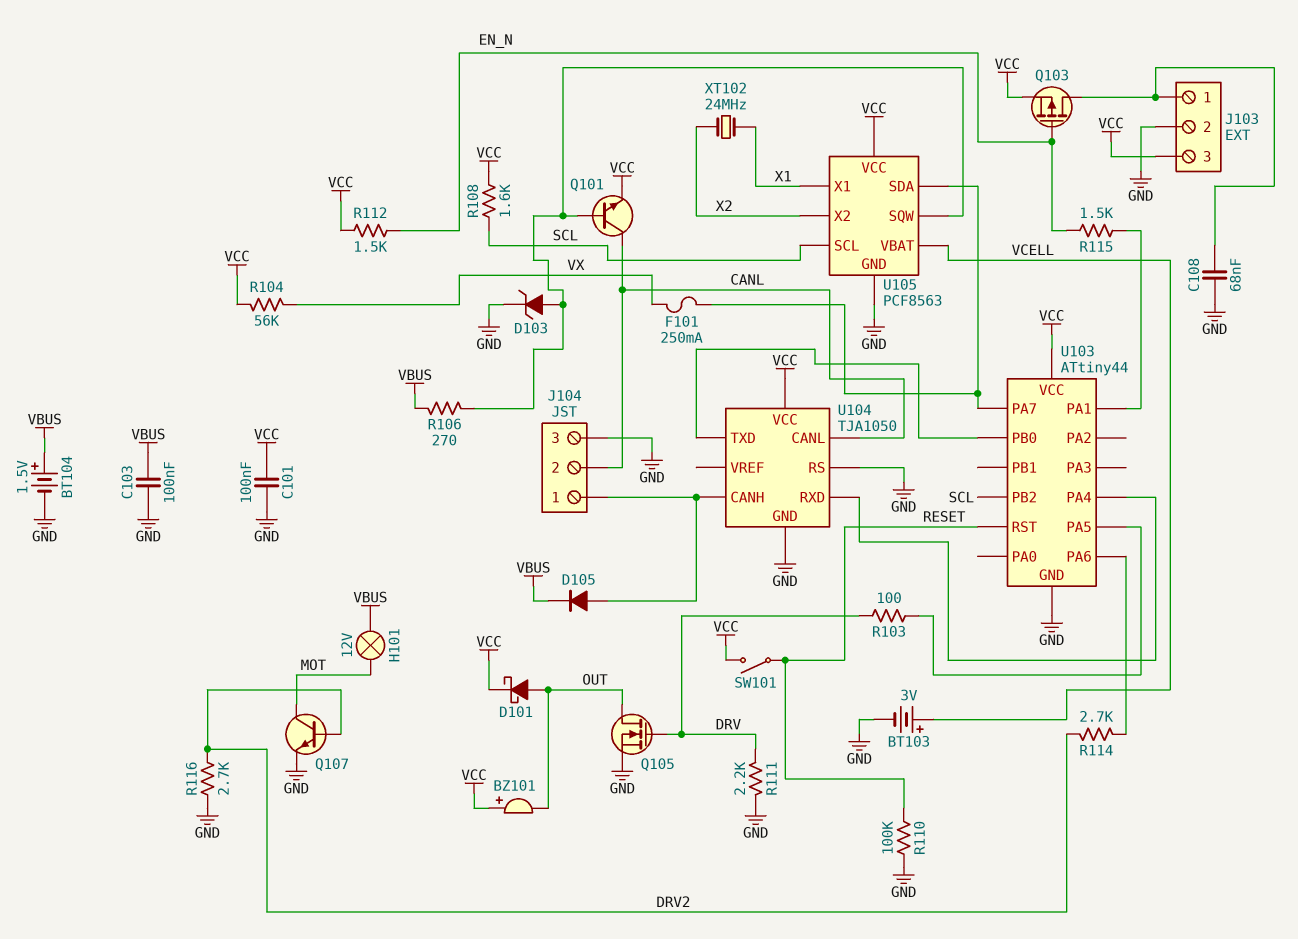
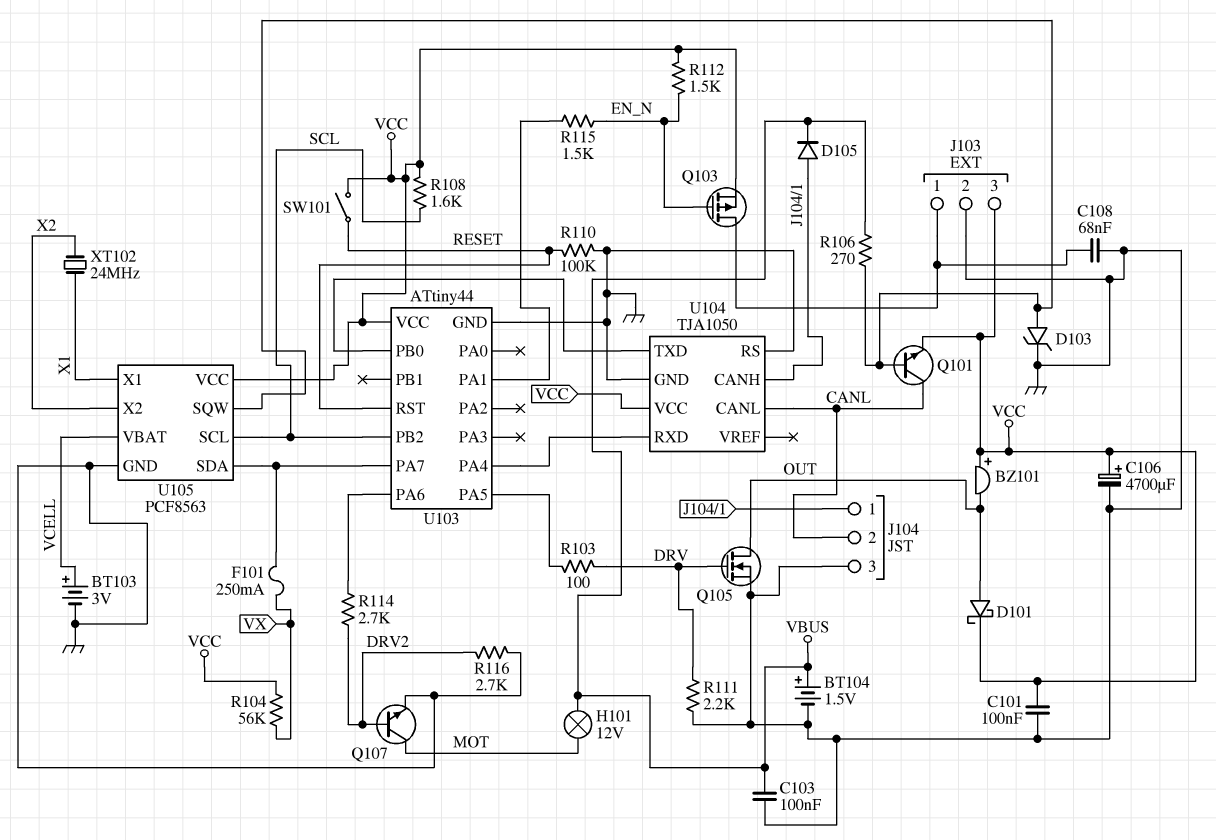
C106: none -> 4700uF (plus VCC, minus GND)

